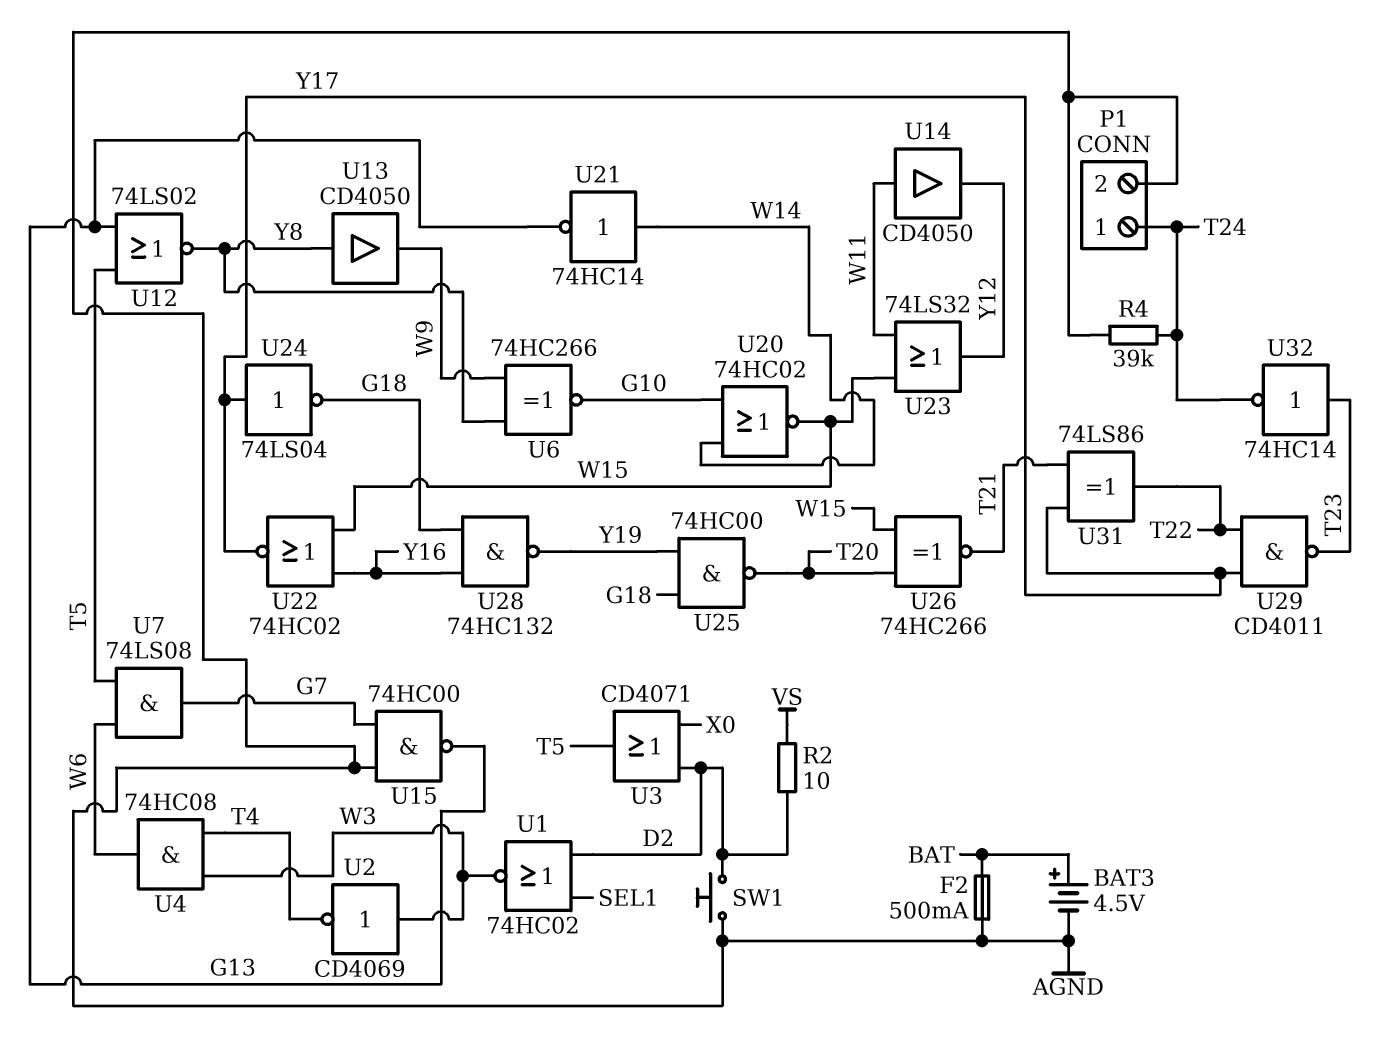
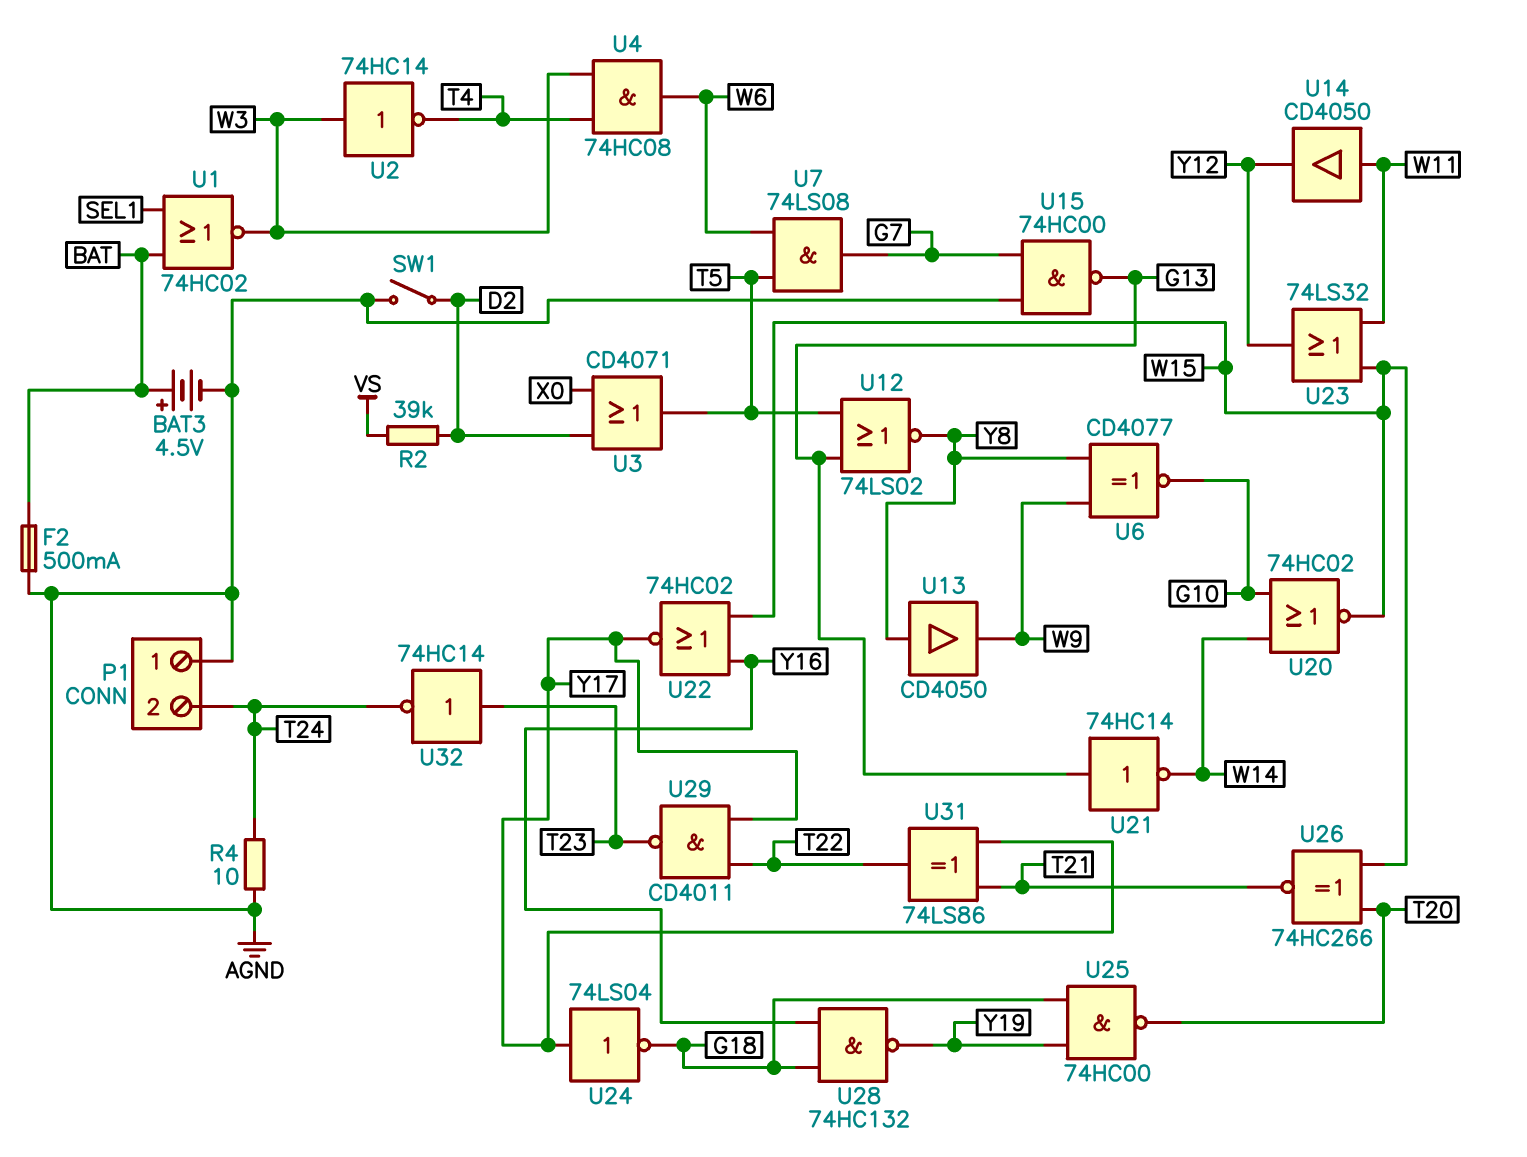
P1 pin 1: T24 -> AGND
P1 pin 2: AGND -> T24
R2: 10 (D2, VS) -> 39k (D2, VS)
R4: 39k (AGND, T24) -> 10 (AGND, T24)
SW1: button (AGND, D2) -> switch (AGND, D2)
U1: NOR 74HC02 (in D2, in SEL1, out W3) -> NOR 74HC02 (in BAT, in SEL1, out W3)
U2: NOT CD4069 (in W3, out T4) -> NOT 74HC14 (in W3, out T4)
U6: XNOR 74HC266 (in W9, in Y8, out G10) -> XNOR CD4077 (in W9, in Y8, out G10)
U21: NOT 74HC14 (in W14, out G13) -> NOT 74HC14 (in G13, out W14)

